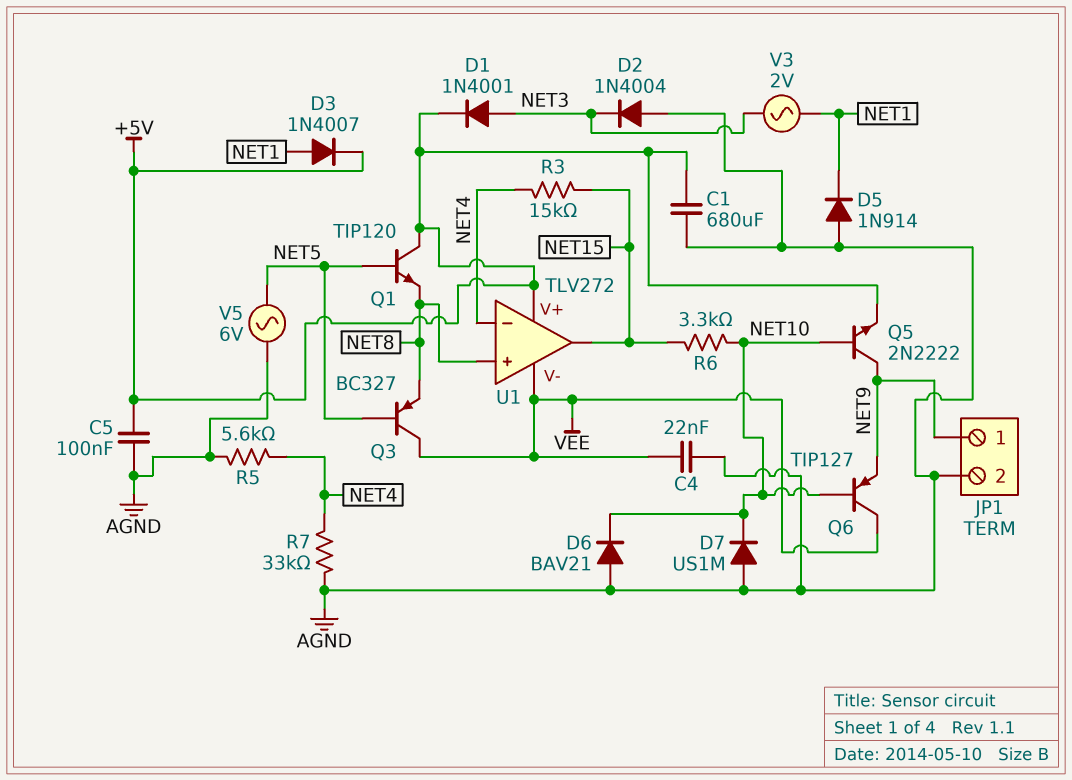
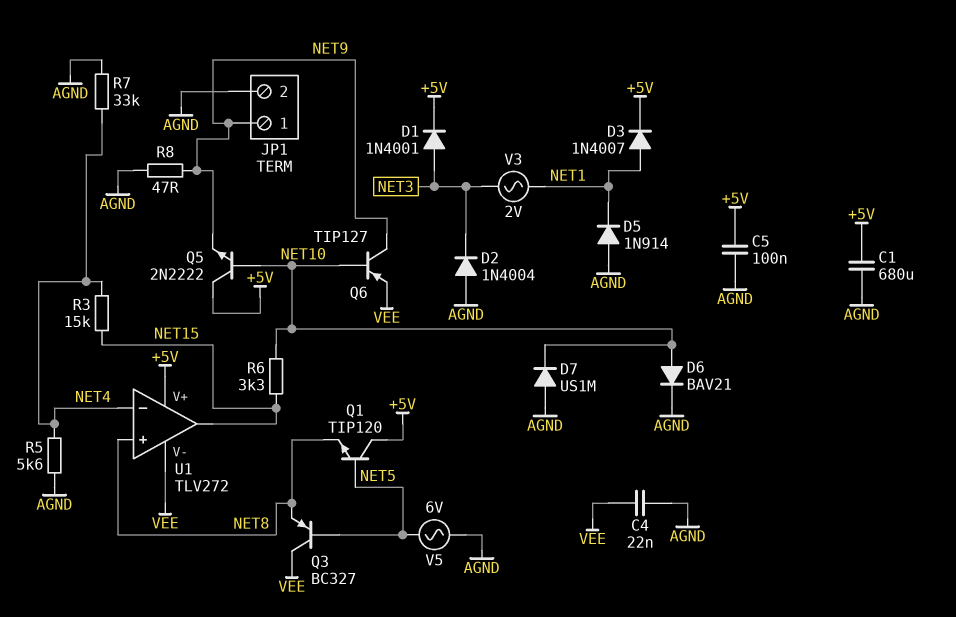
D6: diode BAV21 (A AGND, K NET10) -> diode BAV21 (A NET10, K AGND)
Q5: NPN 2N2222 (B NET10, C NET9, E +5V) -> NPN 2N2222 (B NET10, C +5V, E NET9)
Q6: PNP TIP127 (B NET10, C VEE, E NET9) -> PNP TIP127 (B NET10, C NET9, E VEE)
R8: none -> 47 (AGND, NET9)

